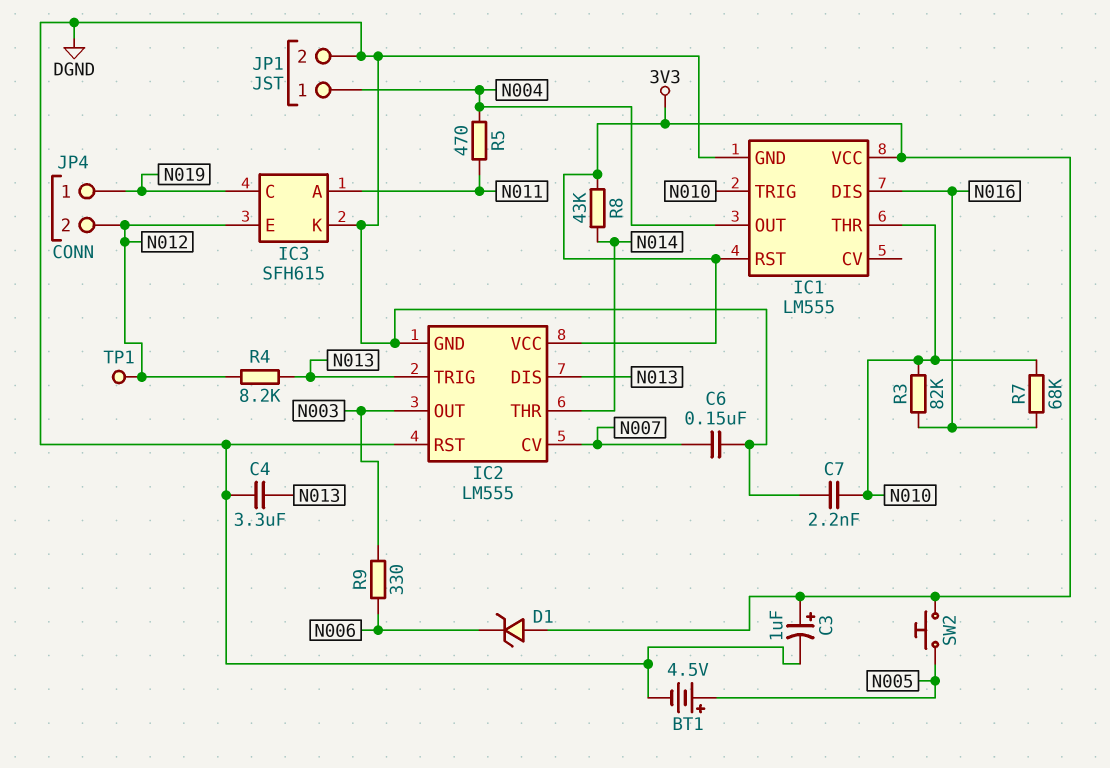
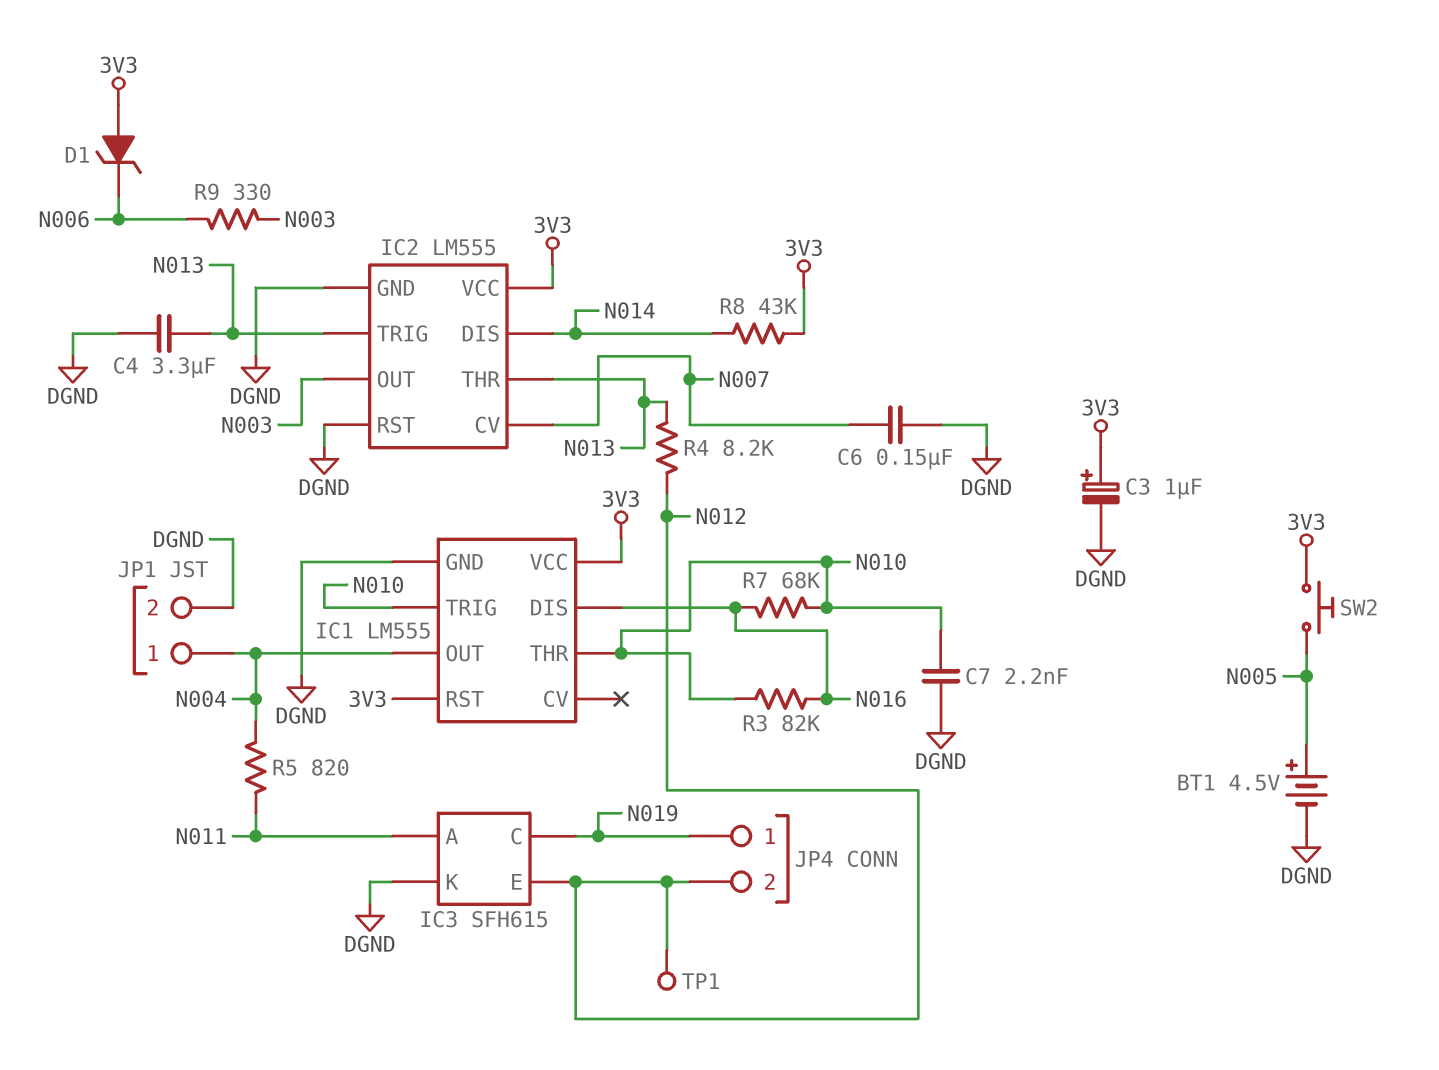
IC2 pin DIS: N013 -> N014
IC2 pin THR: N014 -> N013
R5: 470 (N004, N011) -> 820 (N004, N011)

